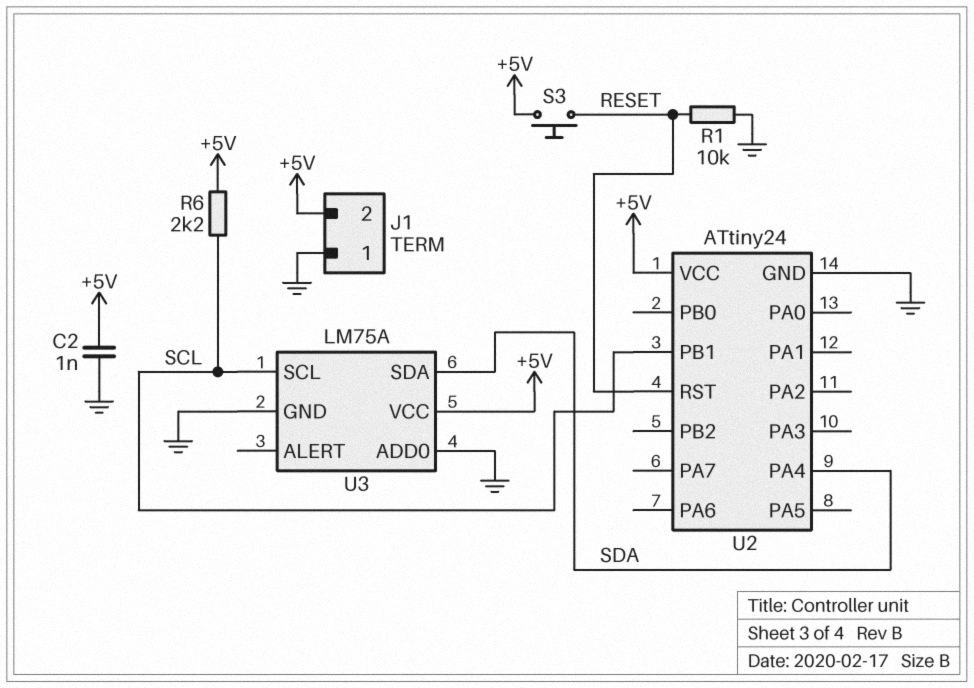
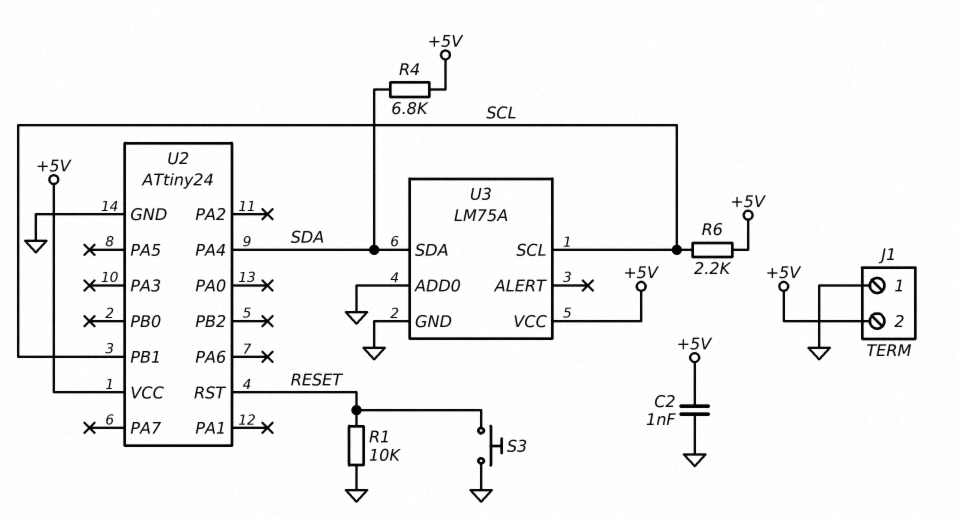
R4: none -> 6.8k (+5V, SDA)
S3: button (+5V, RESET) -> button (GND, RESET)

